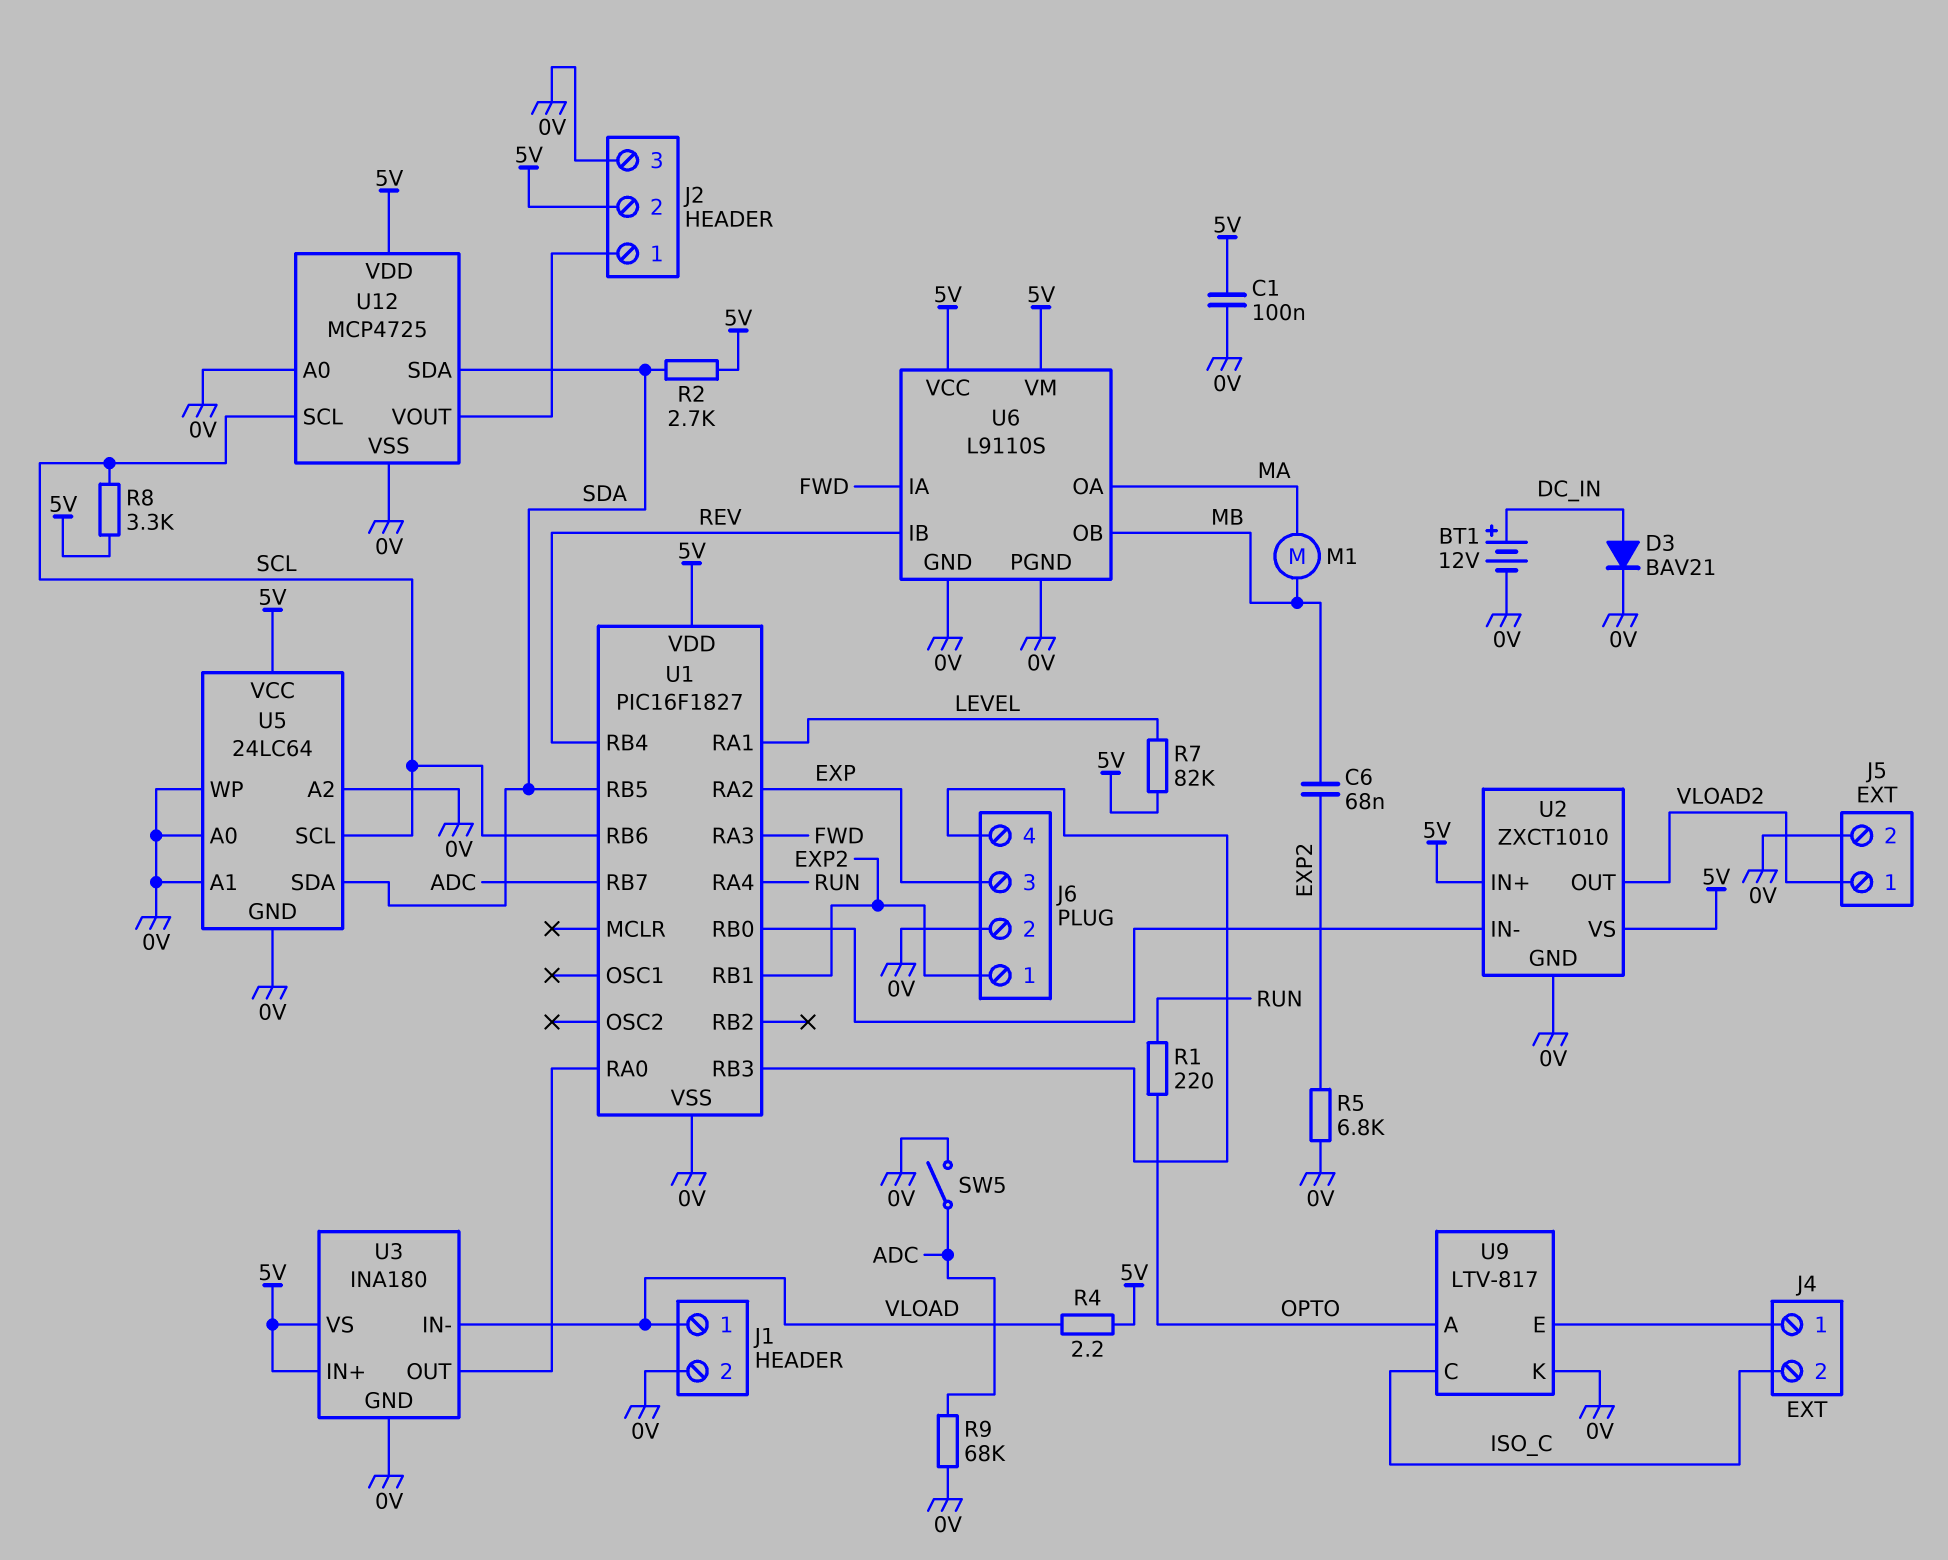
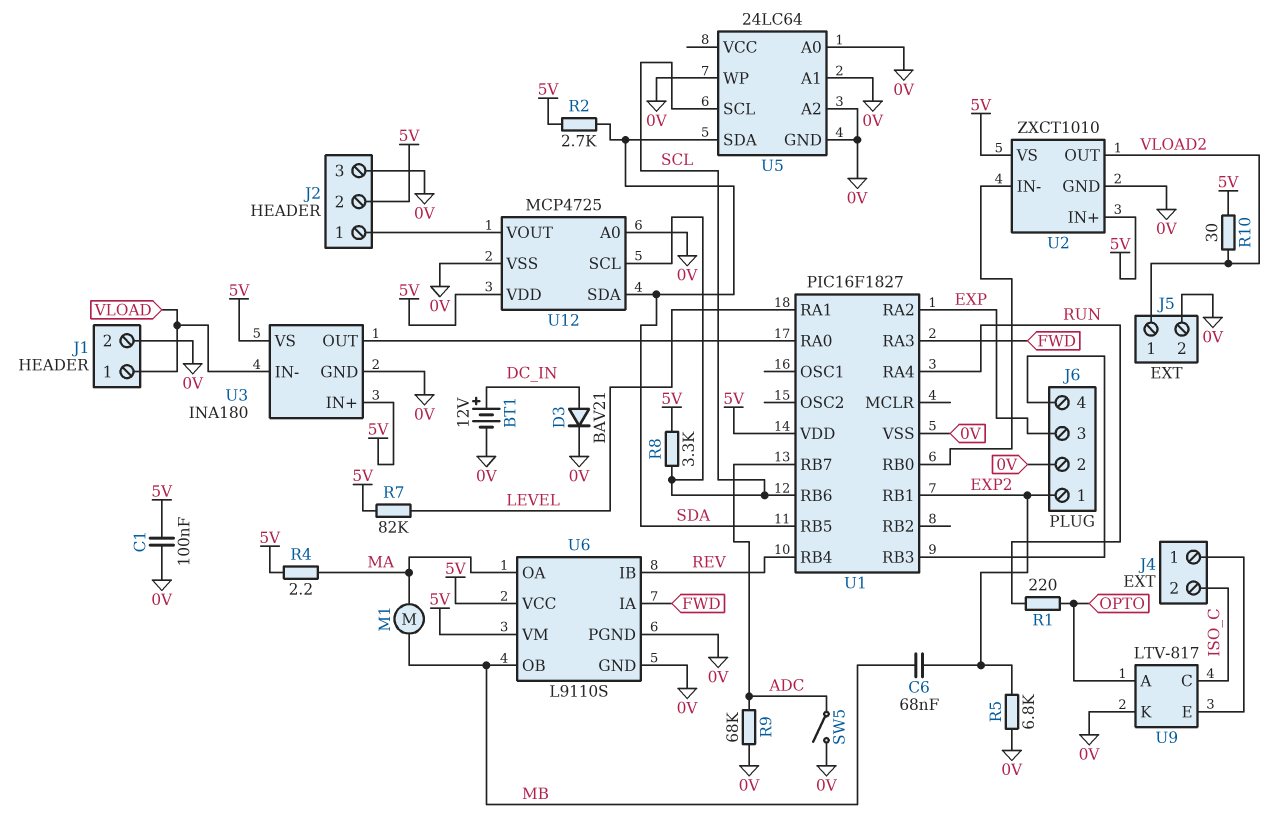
R4: 2.2 (5V, VLOAD) -> 2.2 (5V, MA)
R10: none -> 30 (5V, VLOAD2)
U5 pin VCC: 5V -> none

